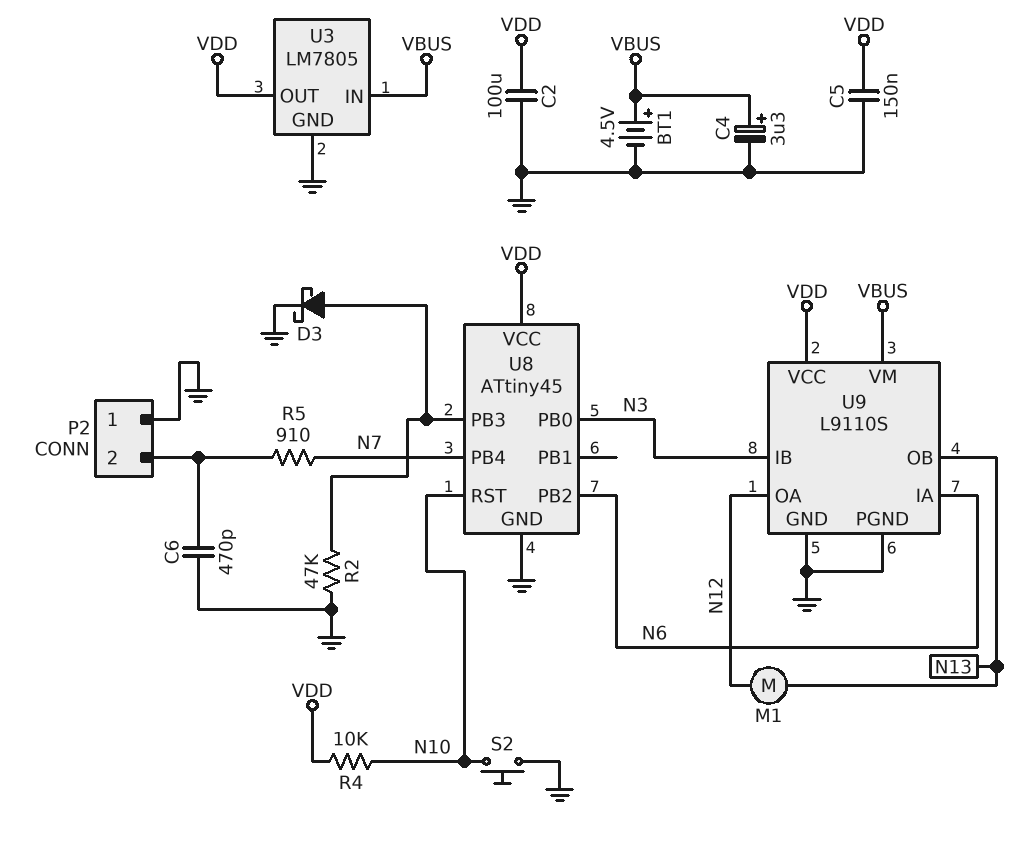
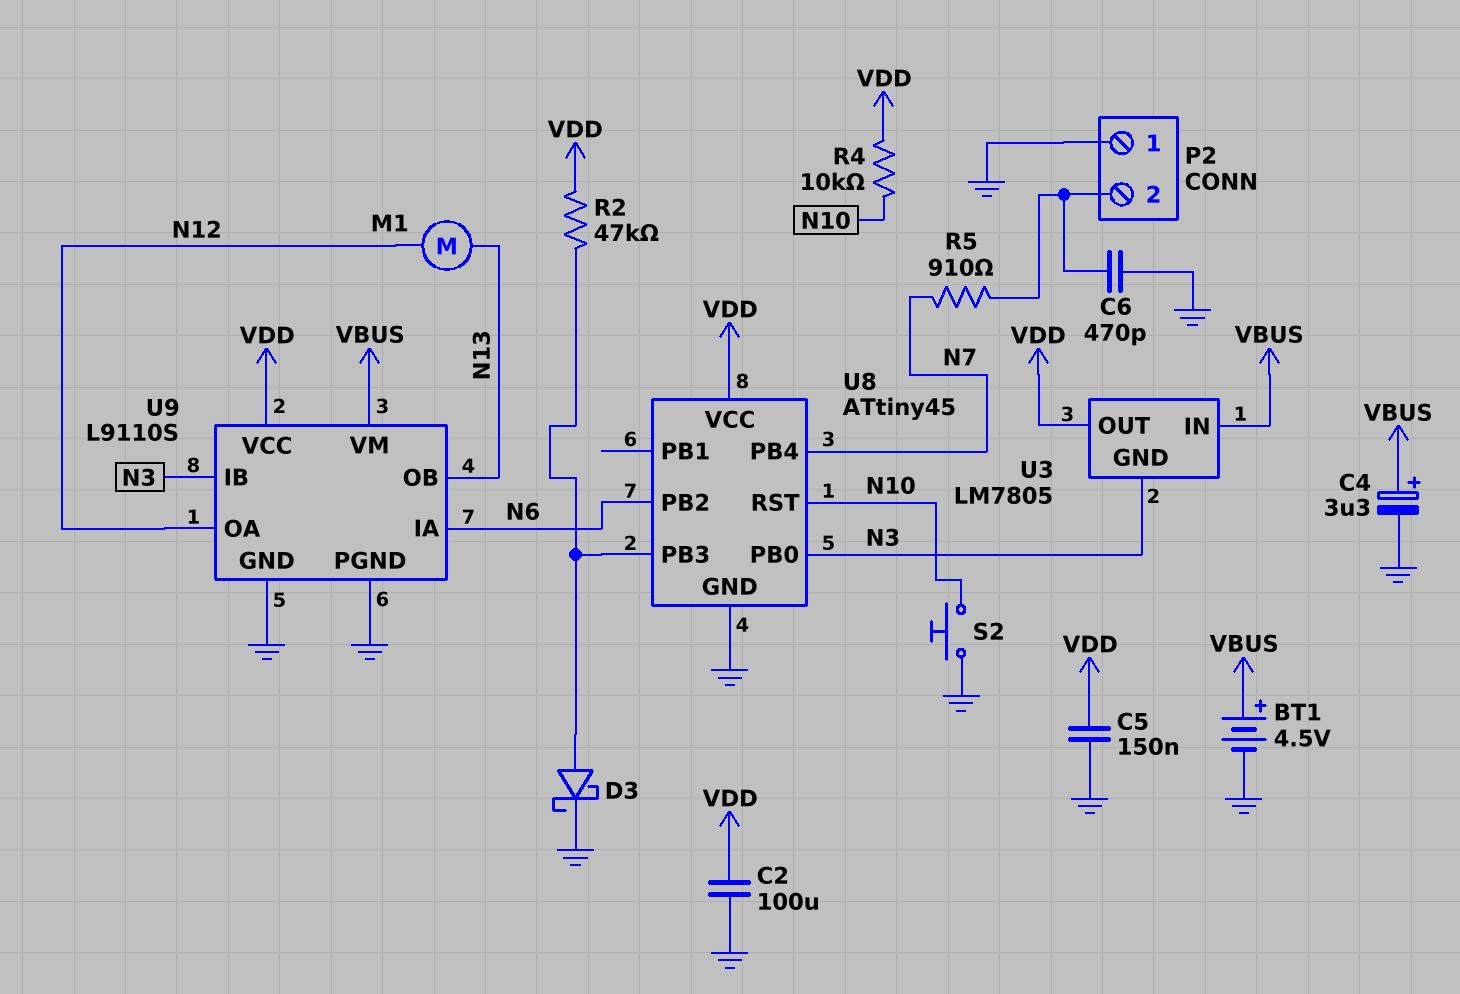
R2: 47k (GND, U8/PB3) -> 47k (U8/PB3, VDD)
U3 pin GND: GND -> N3

